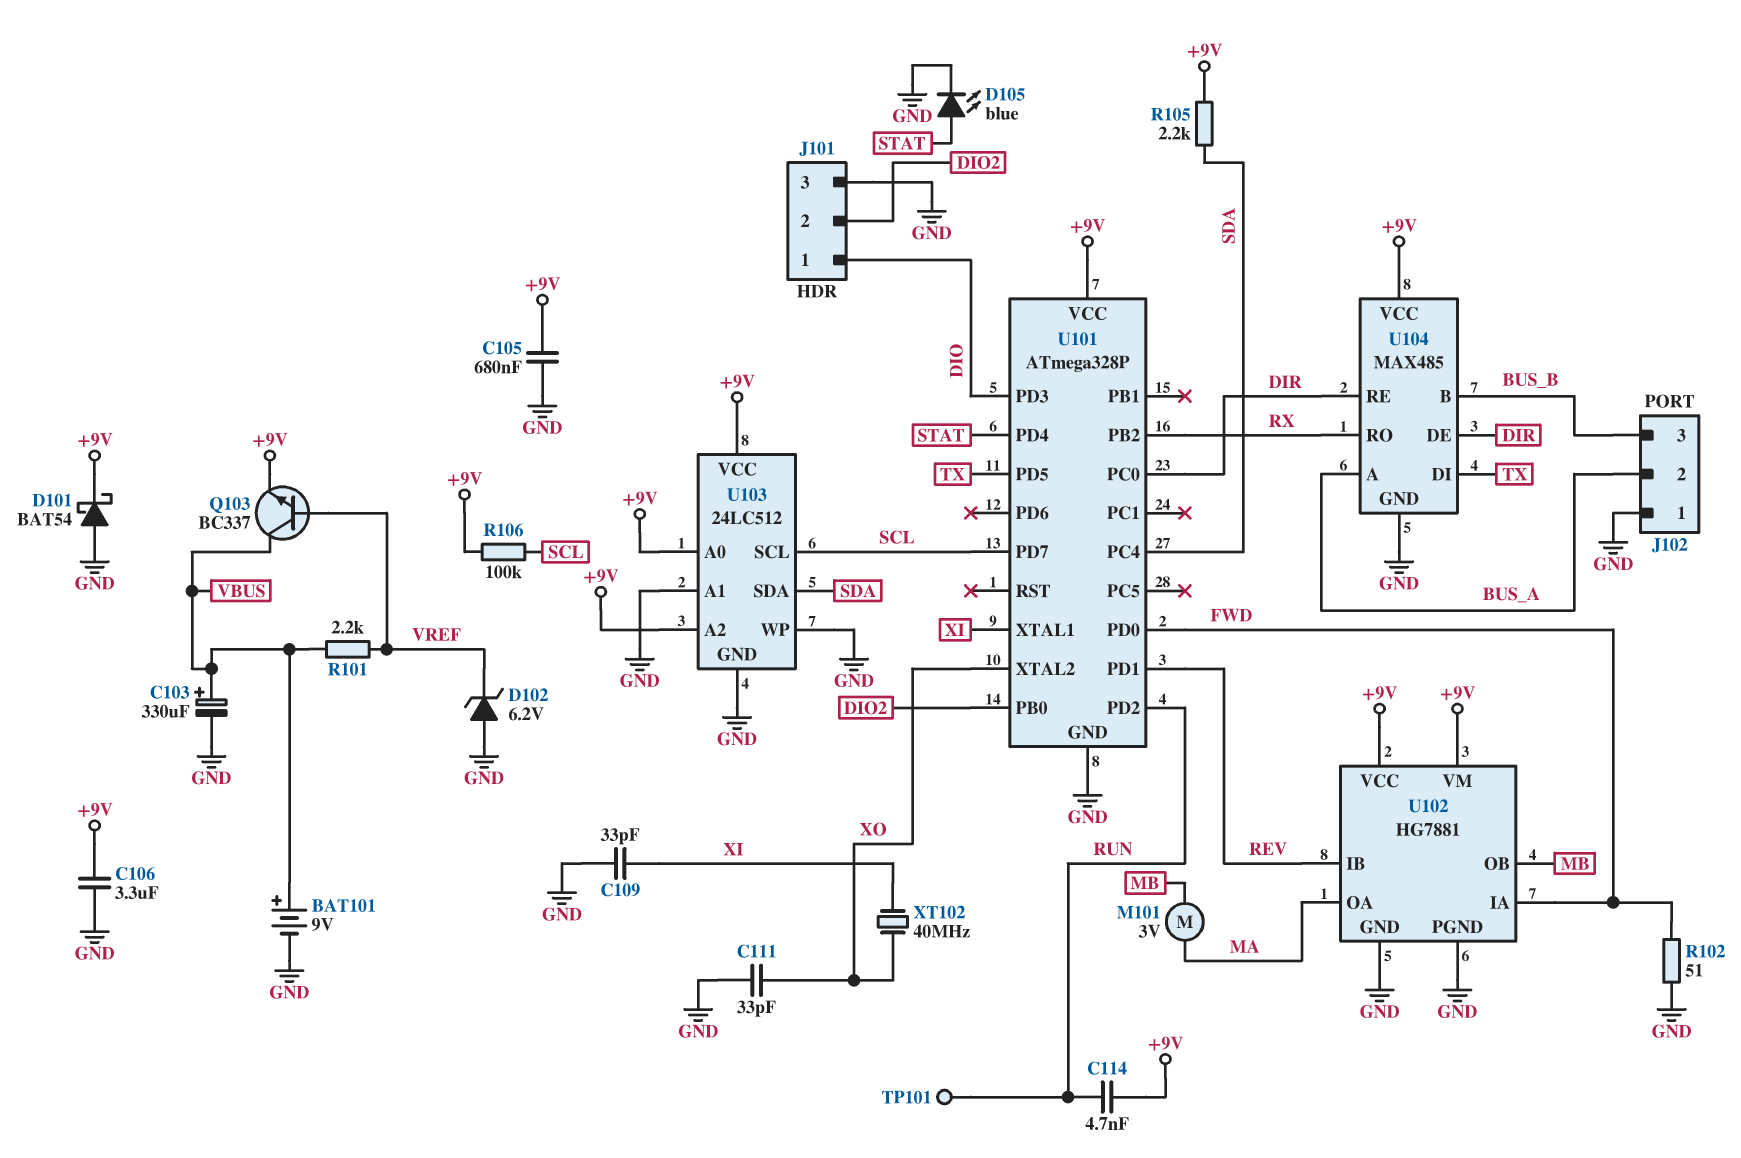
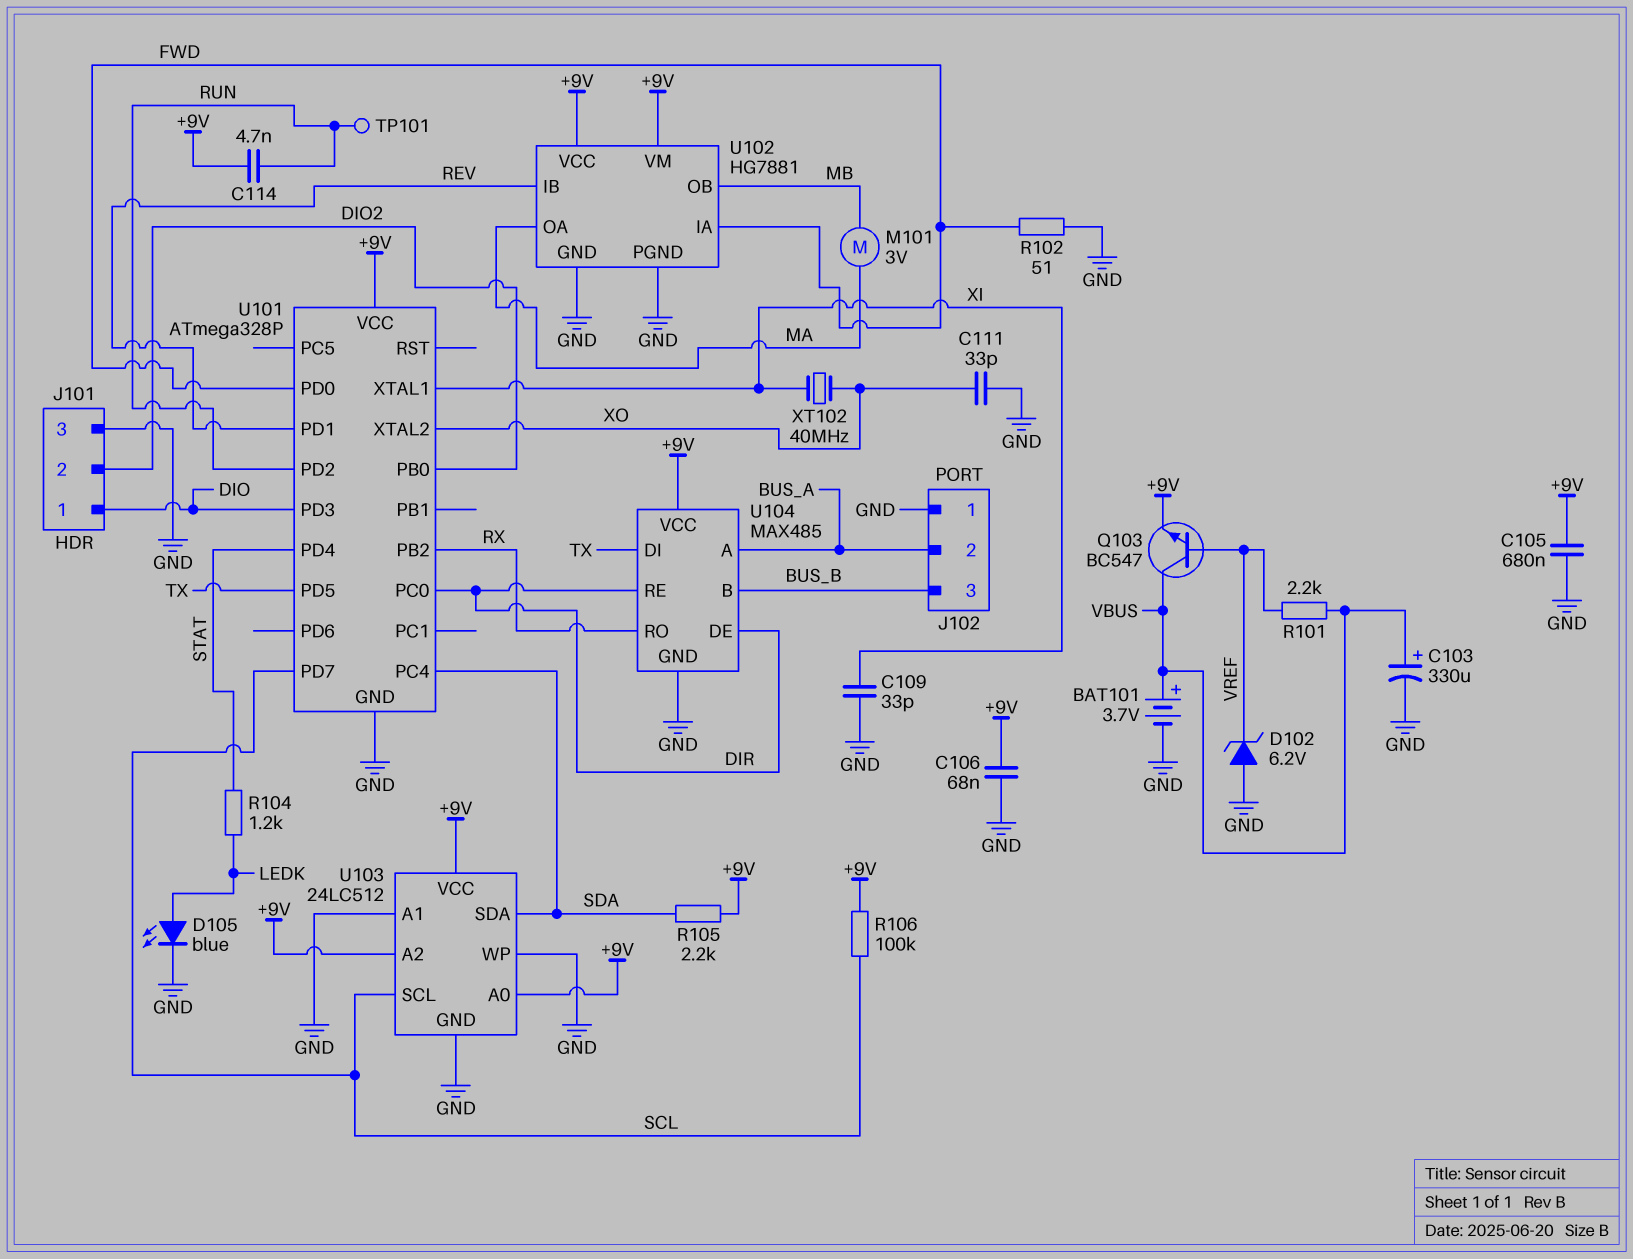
BAT101: 9V (plus VBUS, minus GND) -> 3.7V (plus VBUS, minus GND)
C106: 3.3uF (+9V, GND) -> 68nF (+9V, GND)
D101: schottky BAT54 (A GND, K +9V) -> none
D105: LED blue (A STAT, K GND) -> LED blue (A LEDK, K GND)
Q103: NPN BC337 (B VREF, C VBUS, E +9V) -> NPN BC547 (B VREF, C VBUS, E +9V)
R104: none -> 1.2k (LEDK, STAT)

